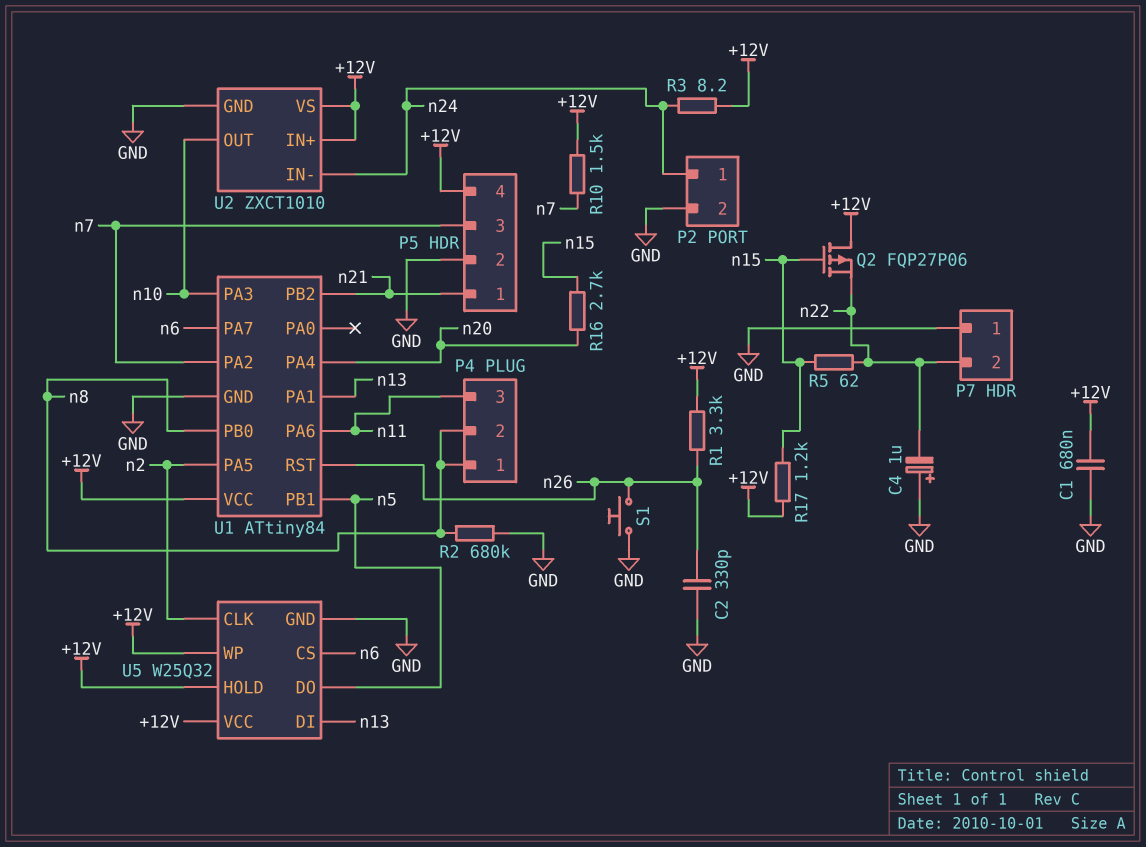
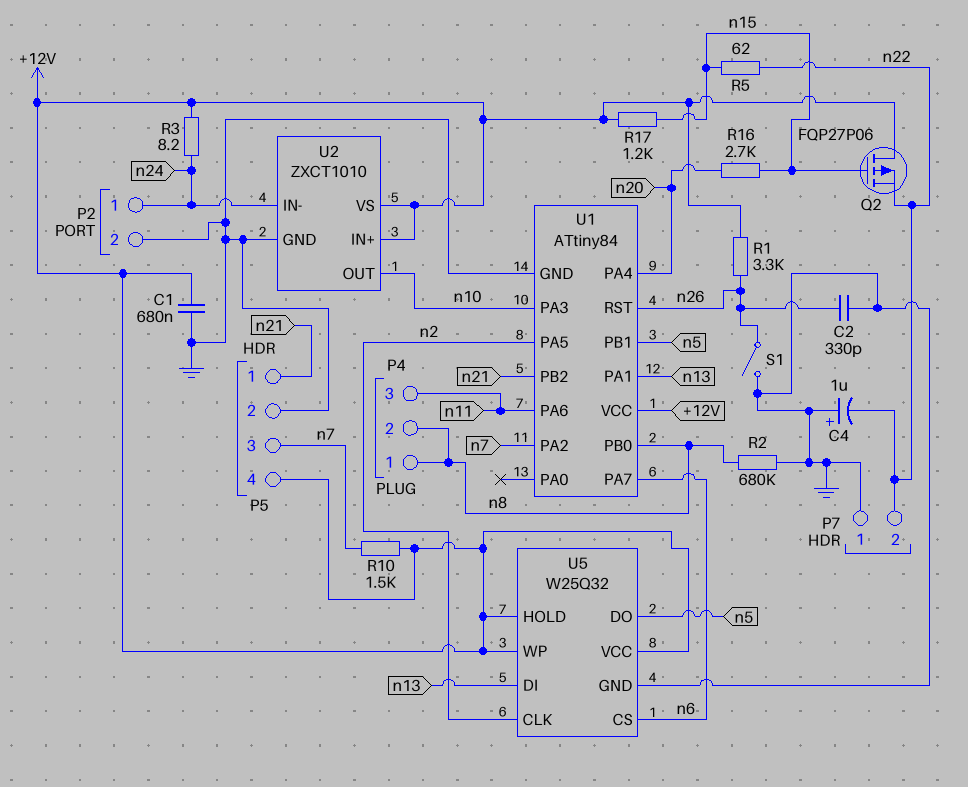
S1: button (GND, n26) -> switch (GND, n26)

